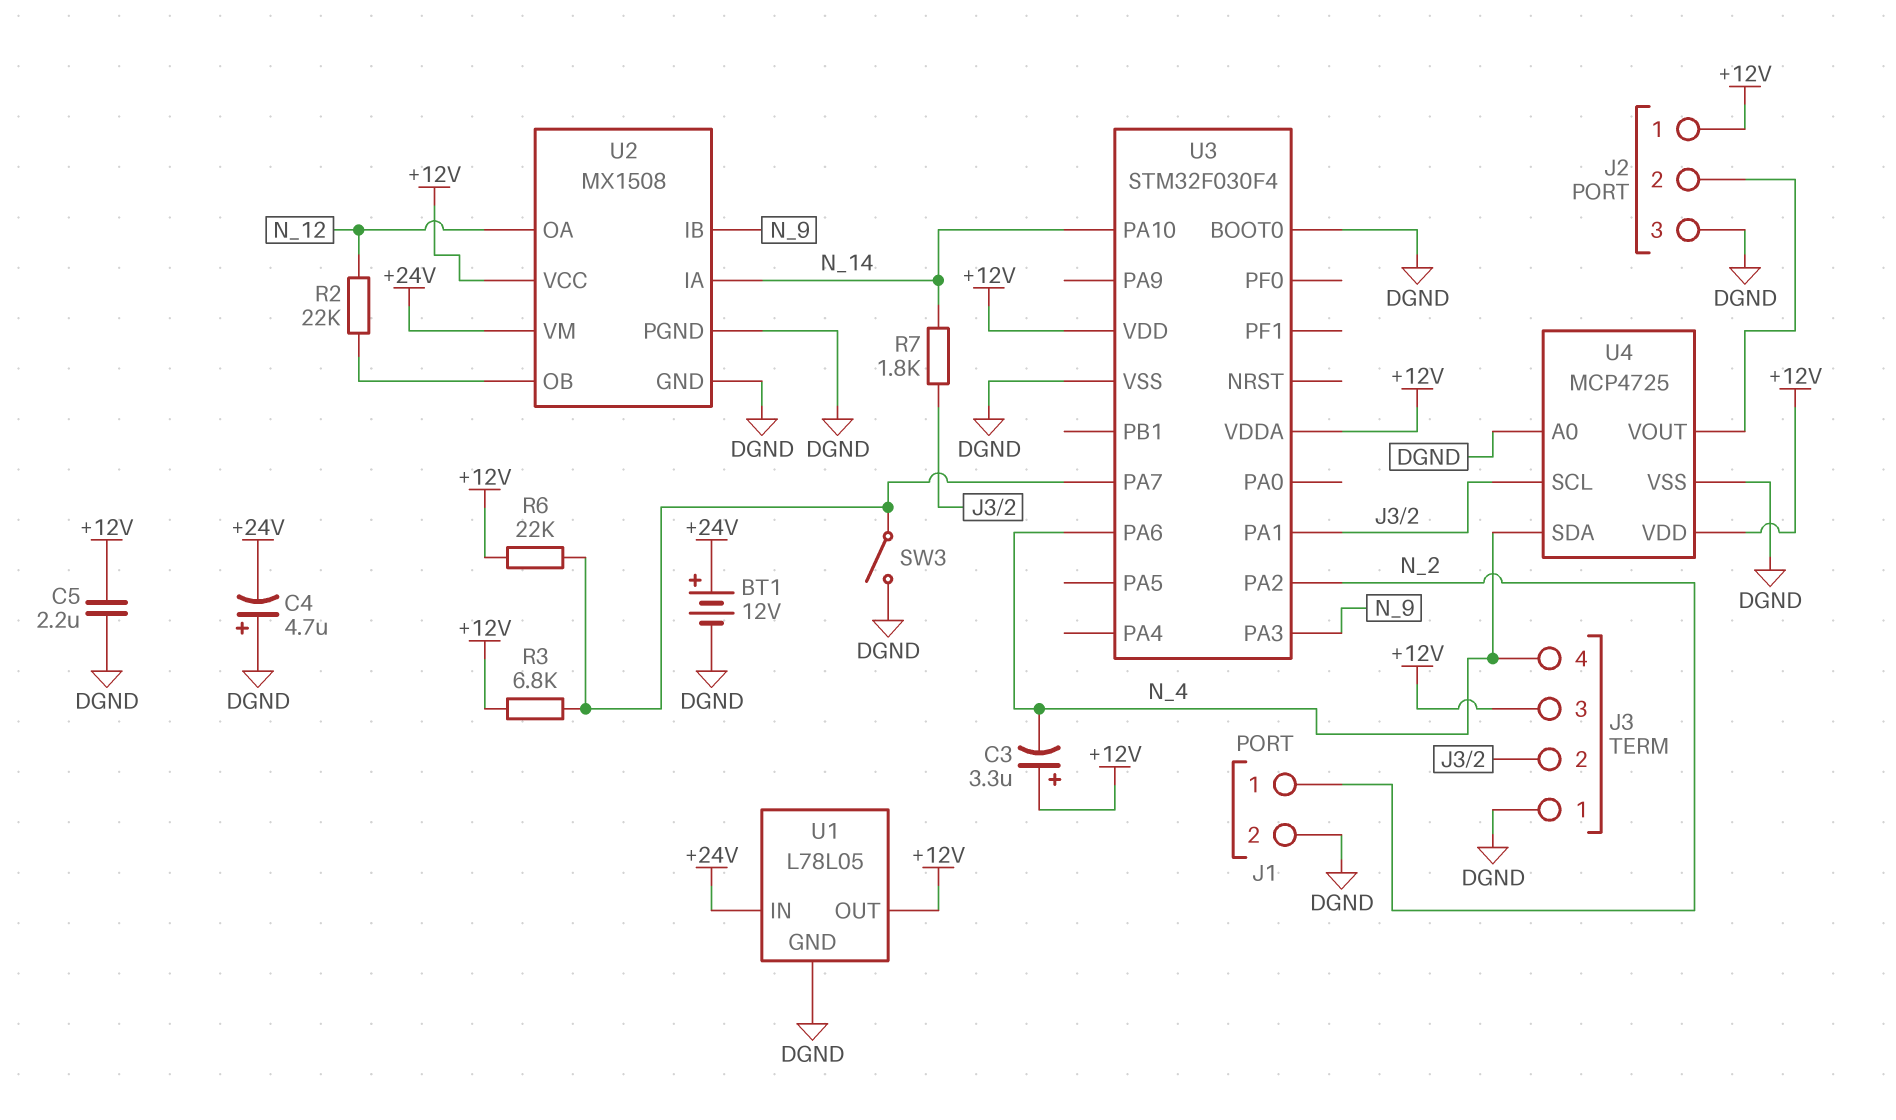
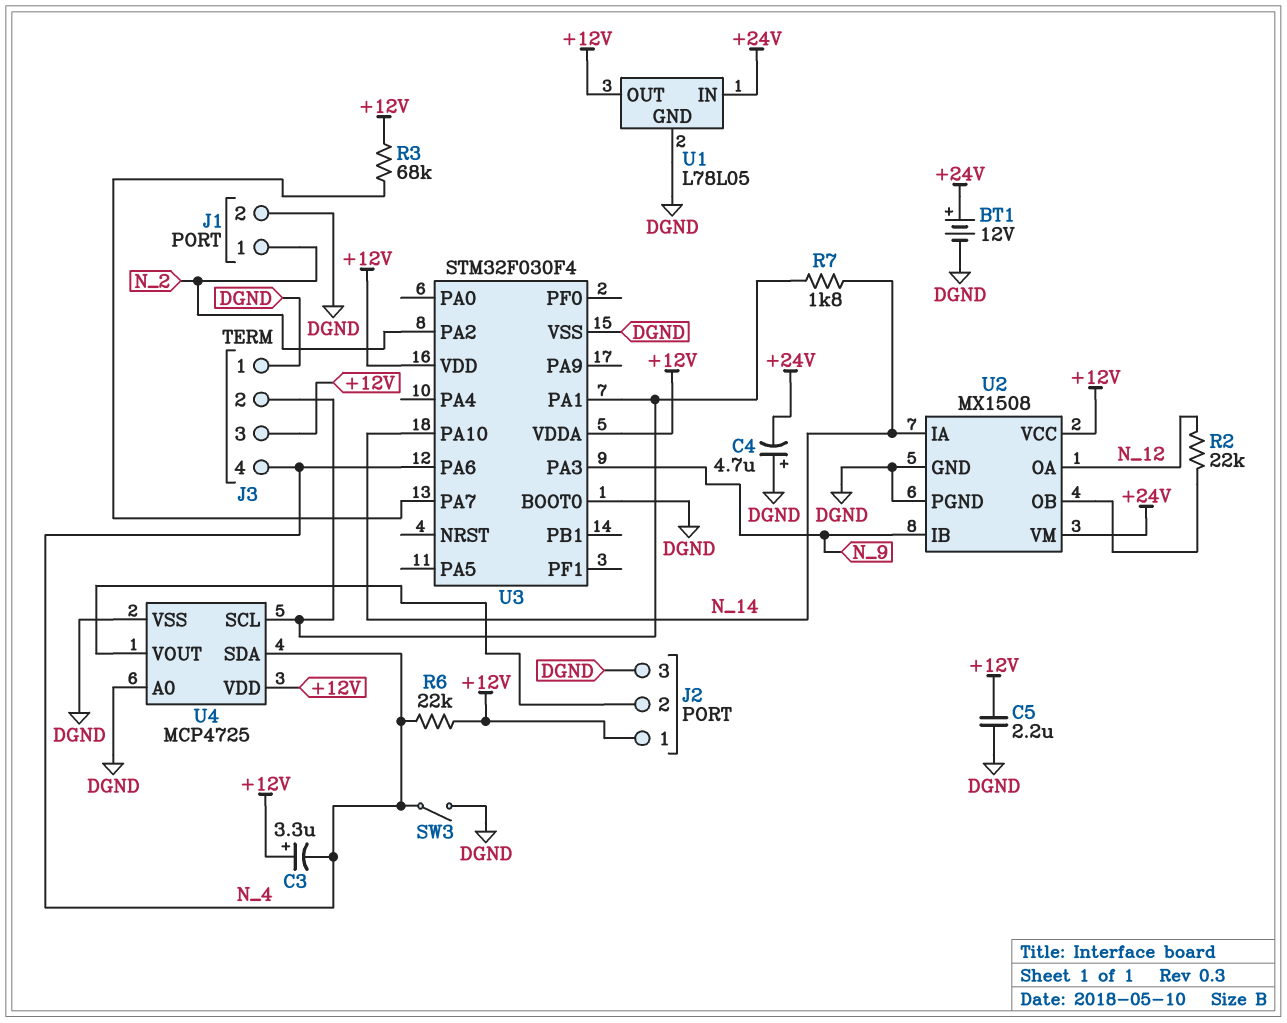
R3: 6.8k (+12V, U3/PA7) -> 68k (+12V, U3/PA7)
R6: 22k (+12V, U3/PA7) -> 22k (+12V, N_4)
SW3: switch (DGND, U3/PA7) -> switch (DGND, N_4)

